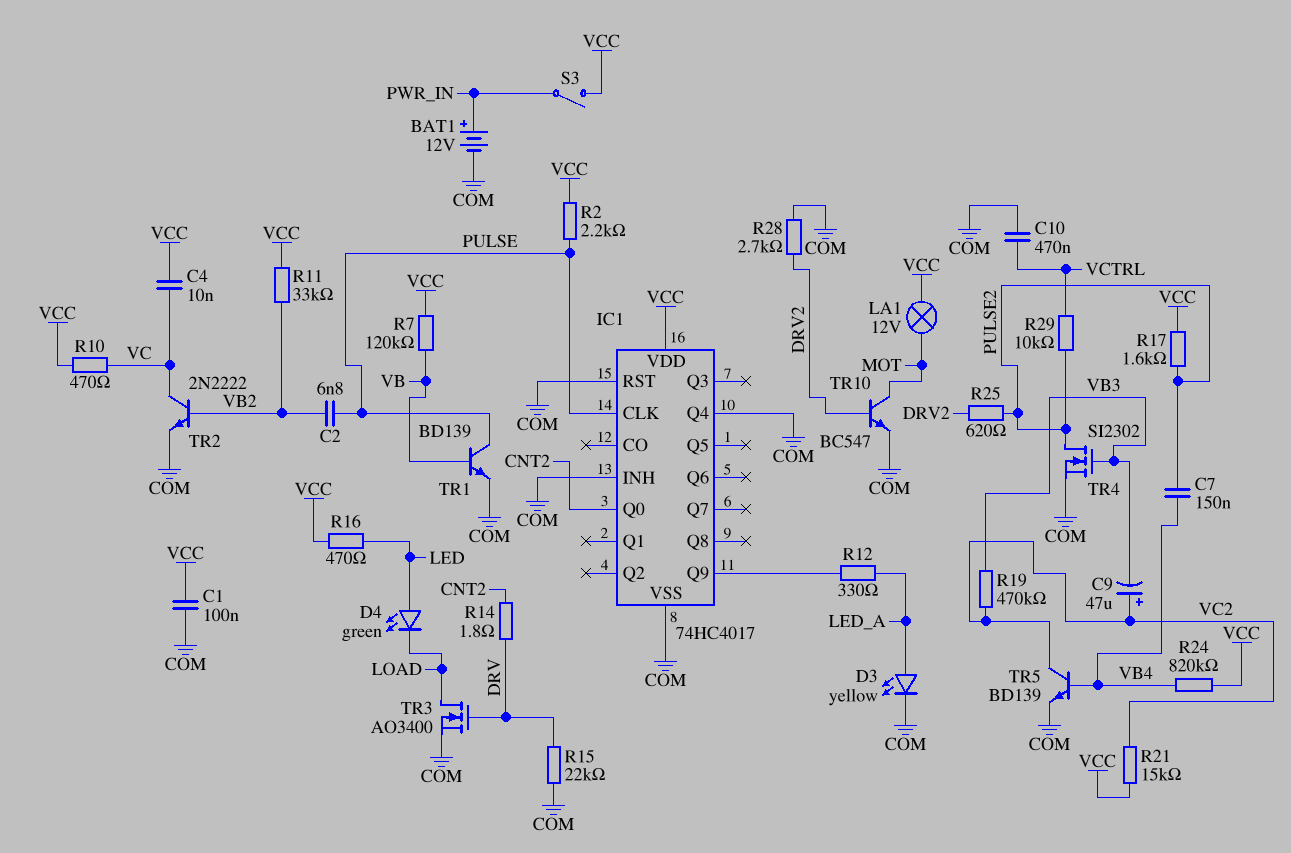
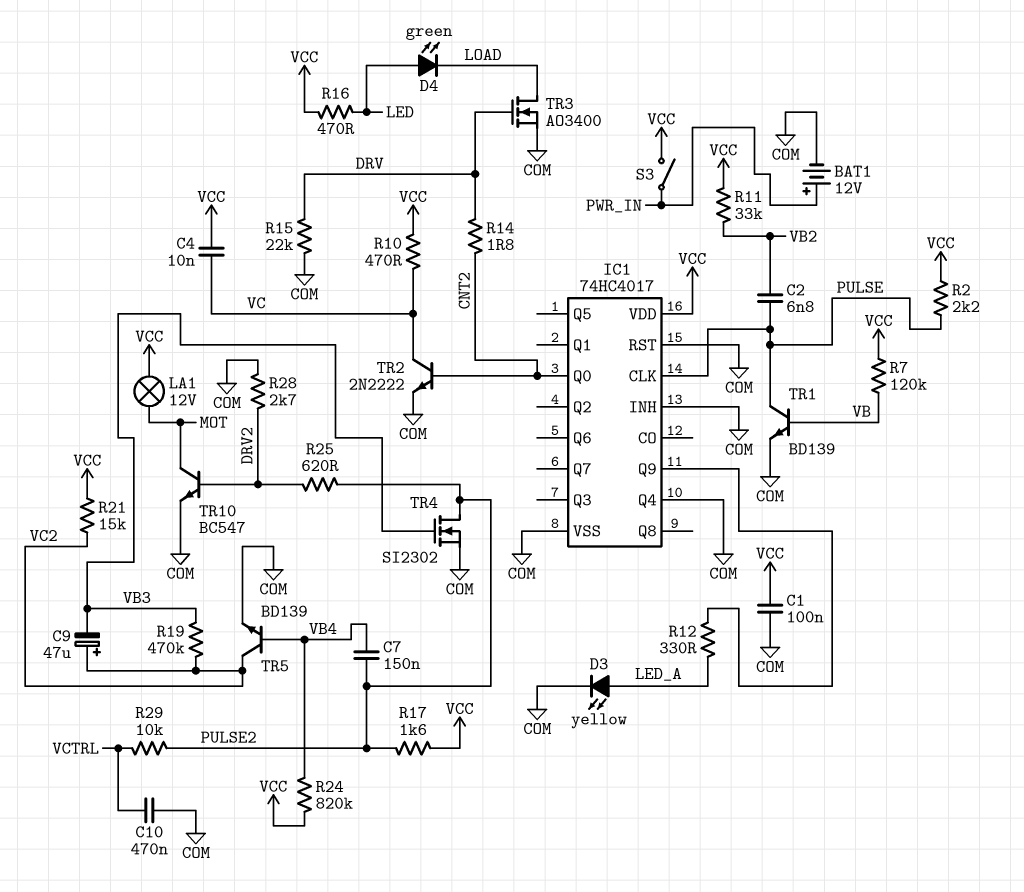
TR2: NPN 2N2222 (B VB2, C VC, E COM) -> NPN 2N2222 (B CNT2, C VC, E COM)

